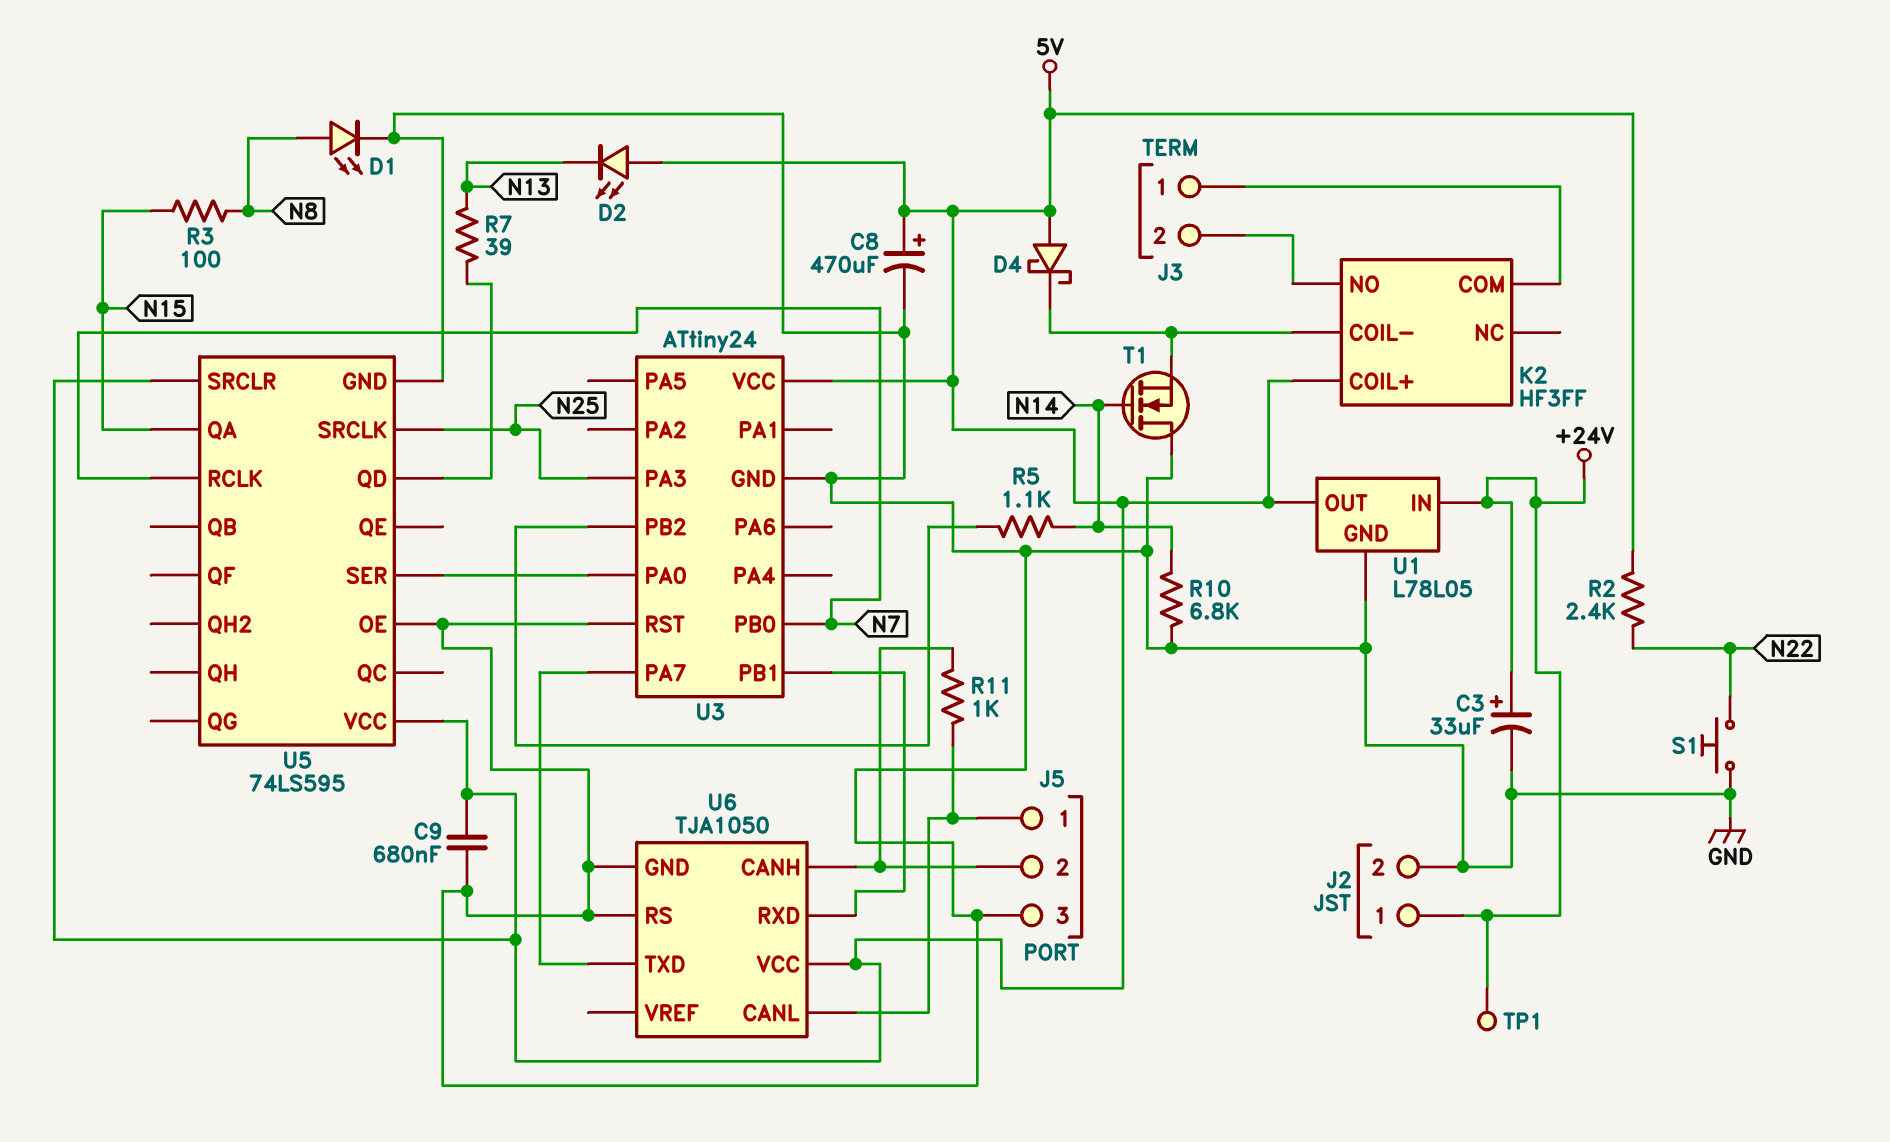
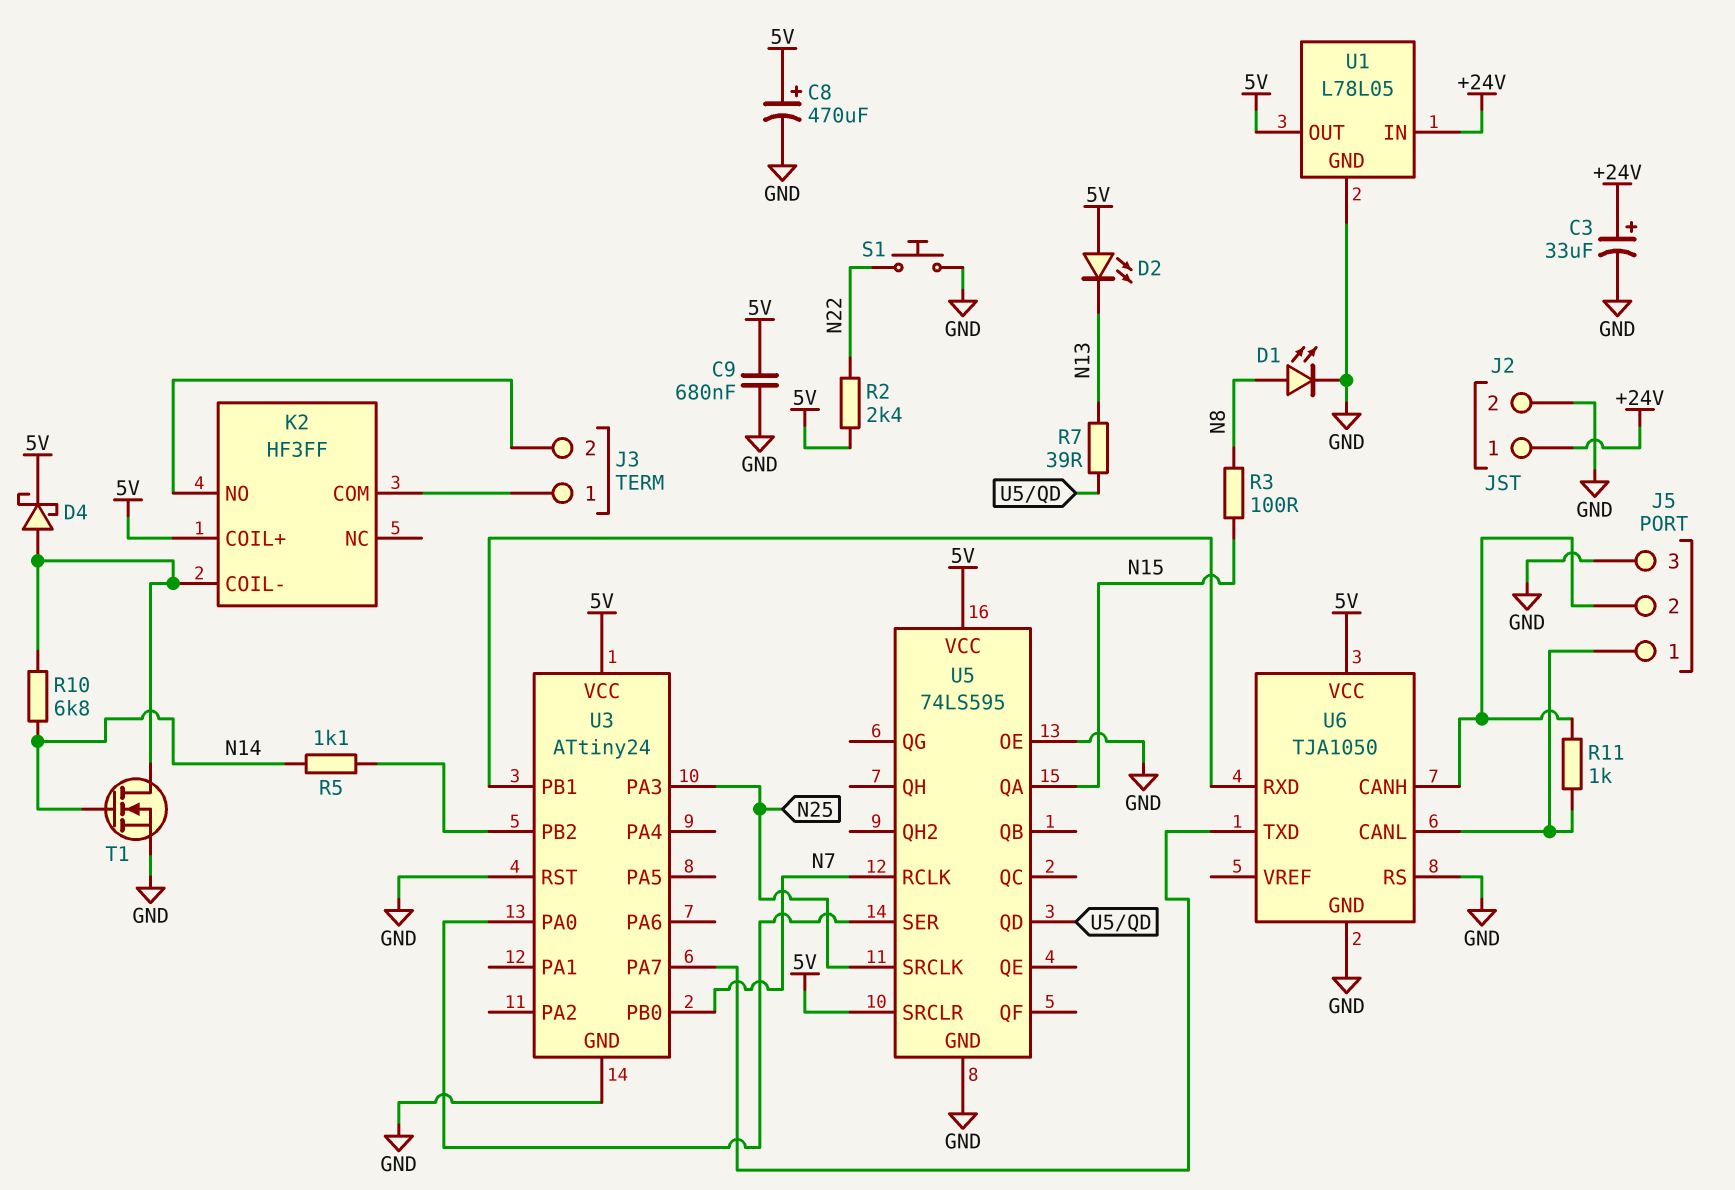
D4: schottky (A 5V, K K2/COIL-) -> schottky (A K2/COIL-, K 5V)
R10: 6.8k (GND, N14) -> 6.8k (K2/COIL-, N14)
T1: NMOS (G N14, D GND, S K2/COIL-) -> NMOS (G N14, D K2/COIL-, S GND)
TP1: test point (+24V) -> none

